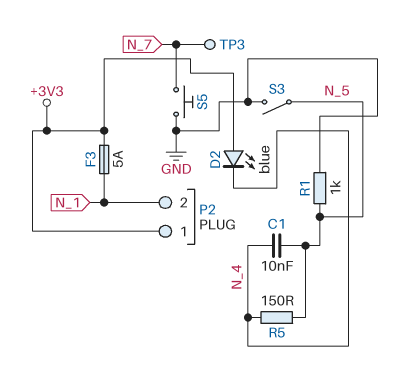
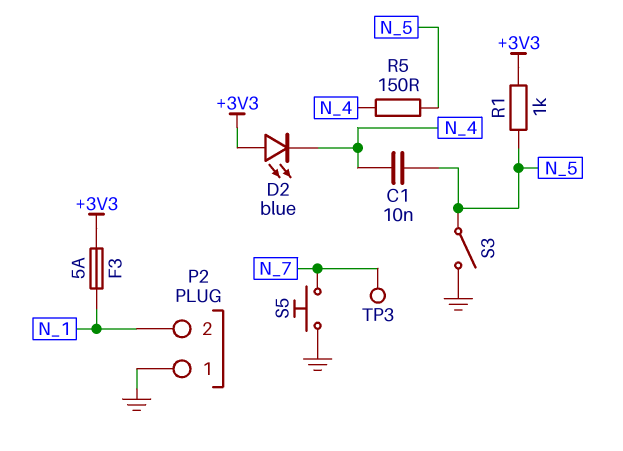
P2 pin 1: +3V3 -> GND
R1: 1k (GND, N_5) -> 1k (+3V3, N_5)

